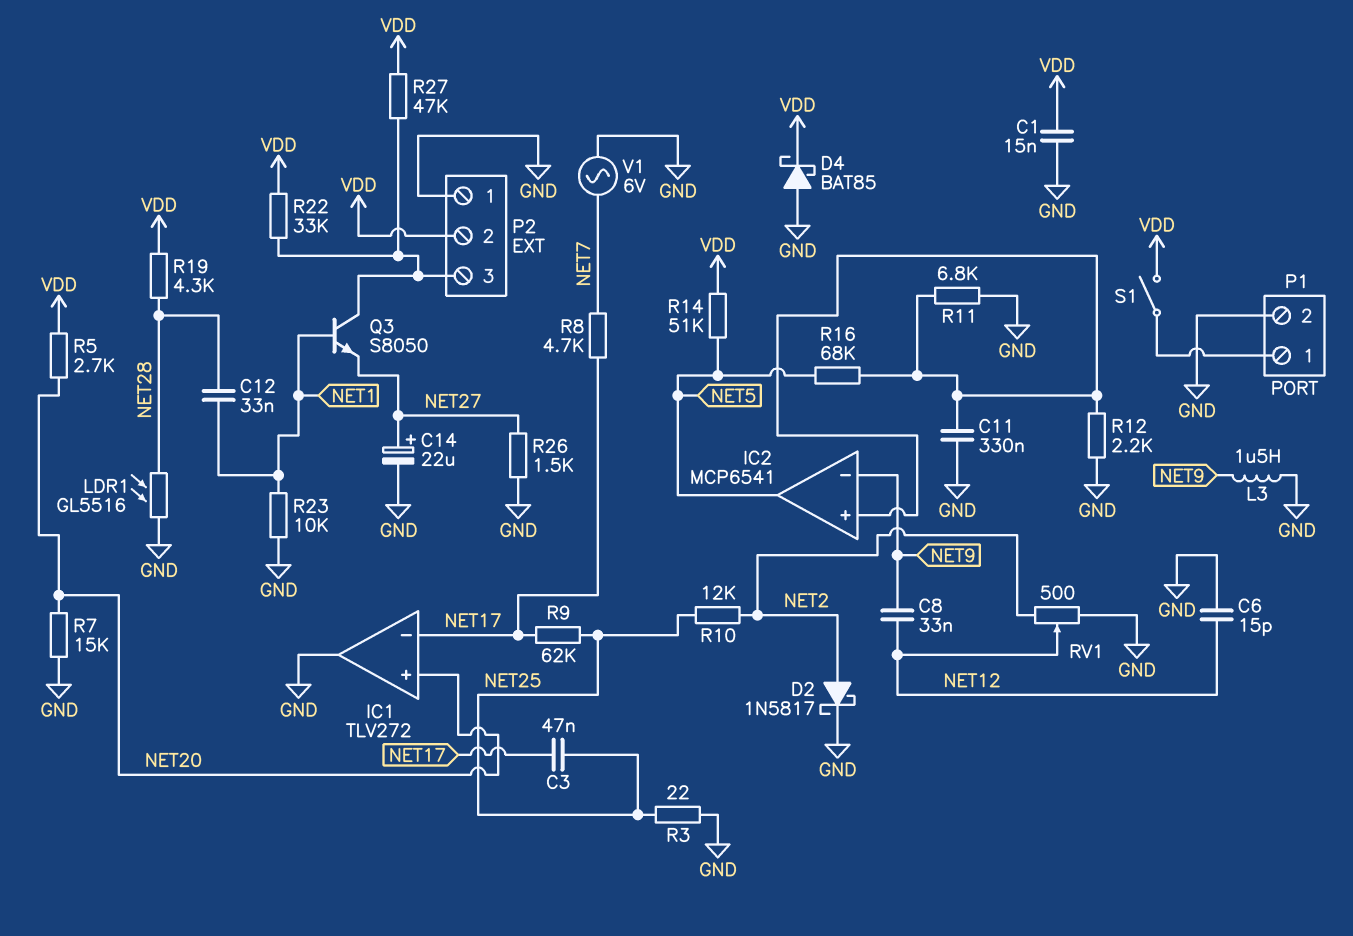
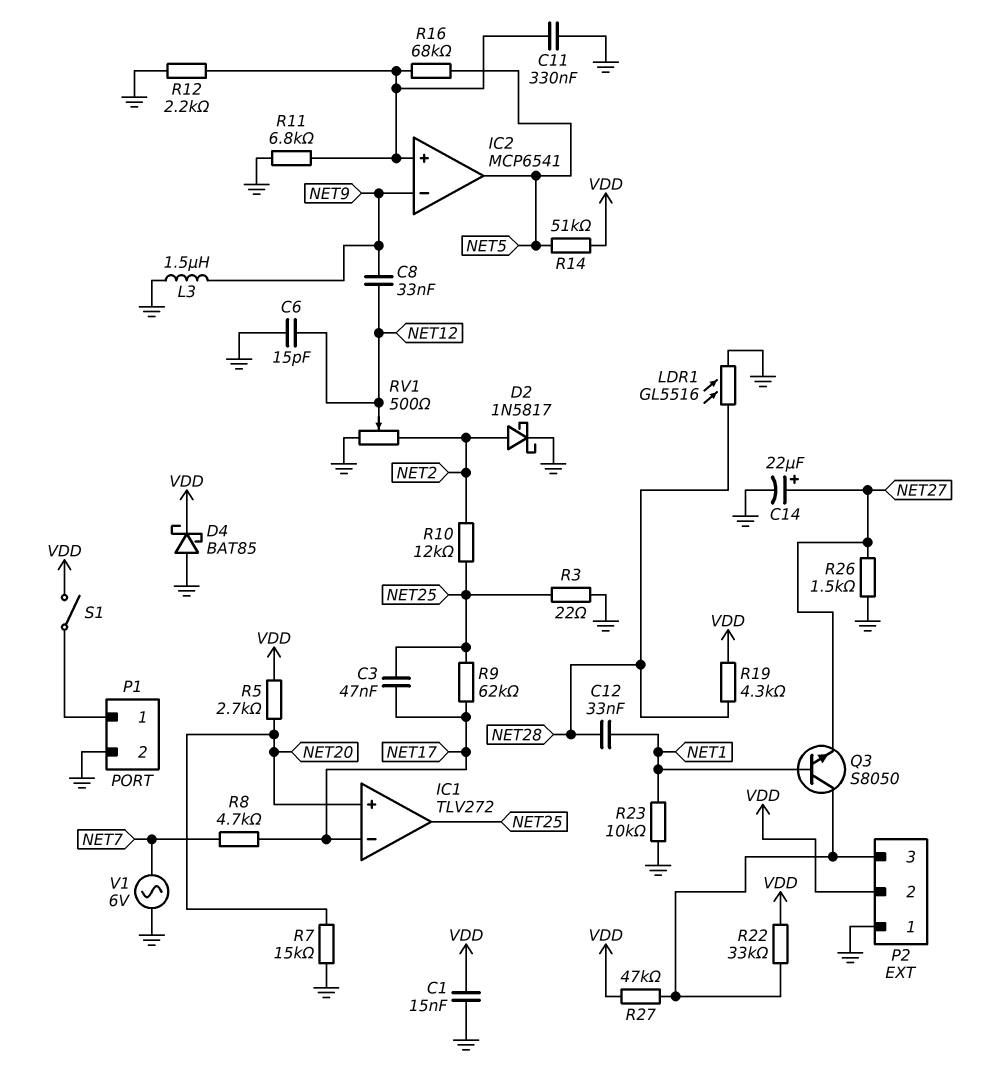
IC1 pin out: GND -> NET25

